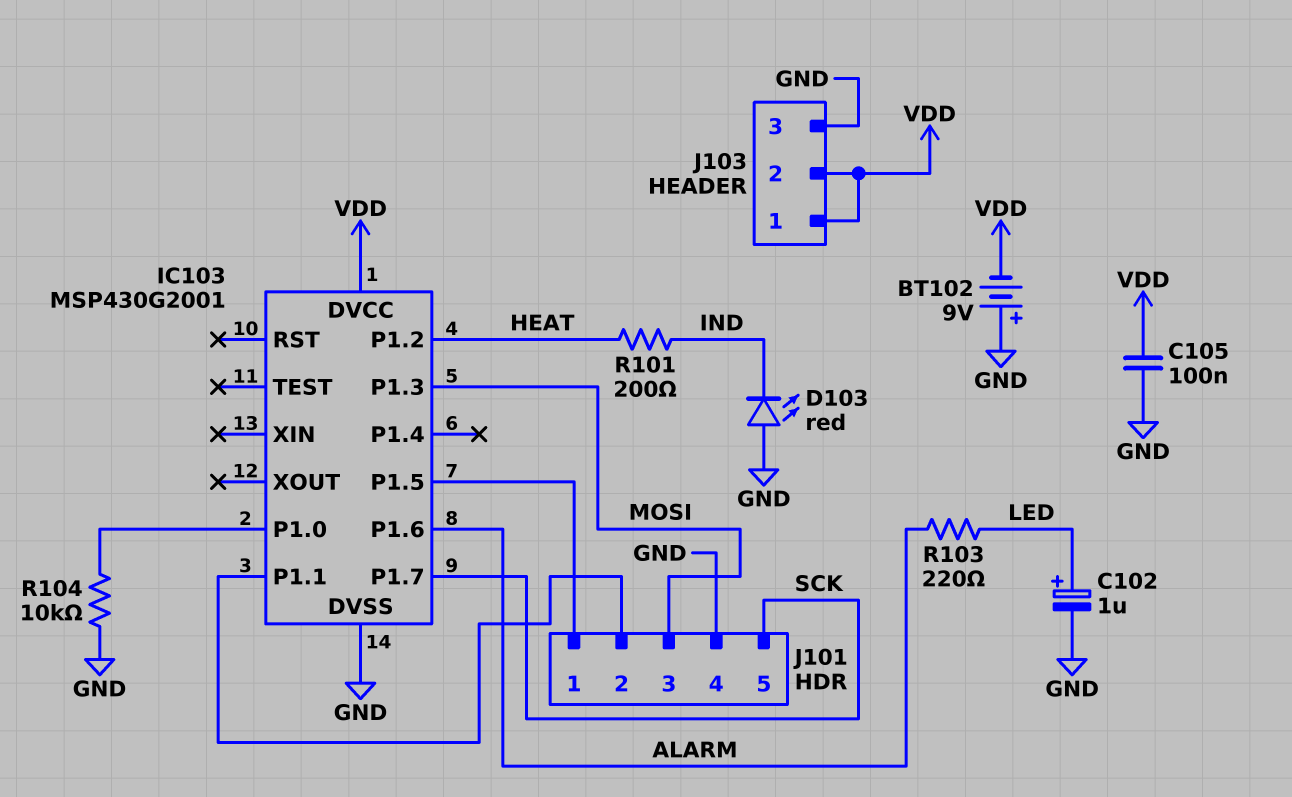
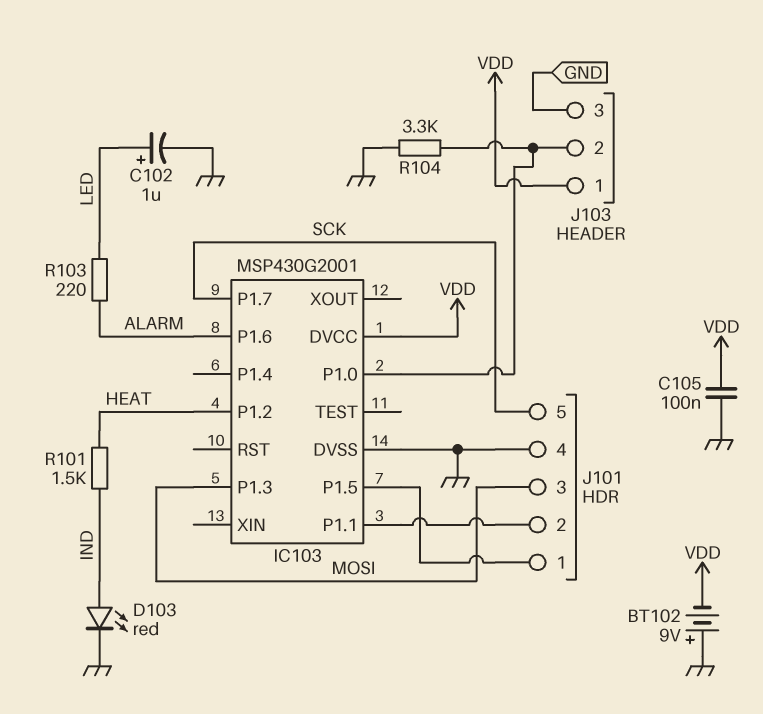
D103: LED red (A GND, K IND) -> LED red (A IND, K GND)
J103 pin 2: VDD -> IC103/P1.0
R101: 200 (HEAT, IND) -> 1.5k (HEAT, IND)
R104: 10k (GND, IC103/P1.0) -> 3.3k (GND, IC103/P1.0)

